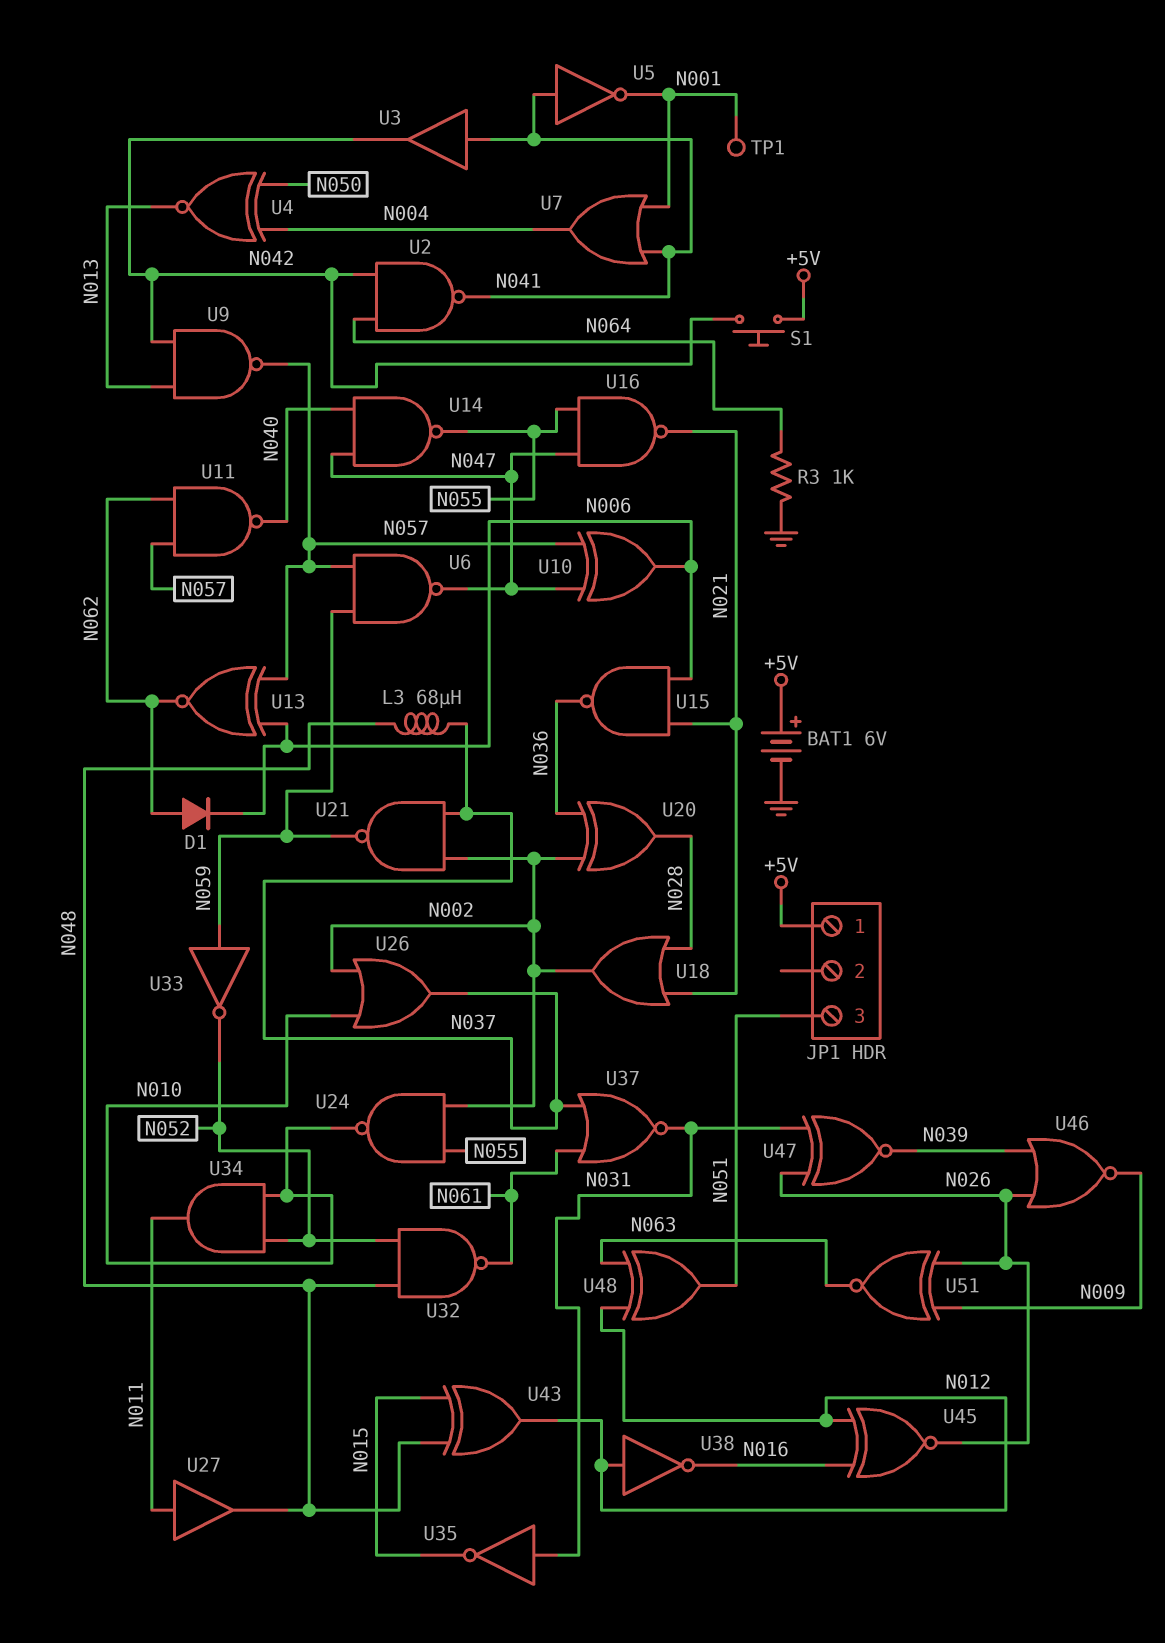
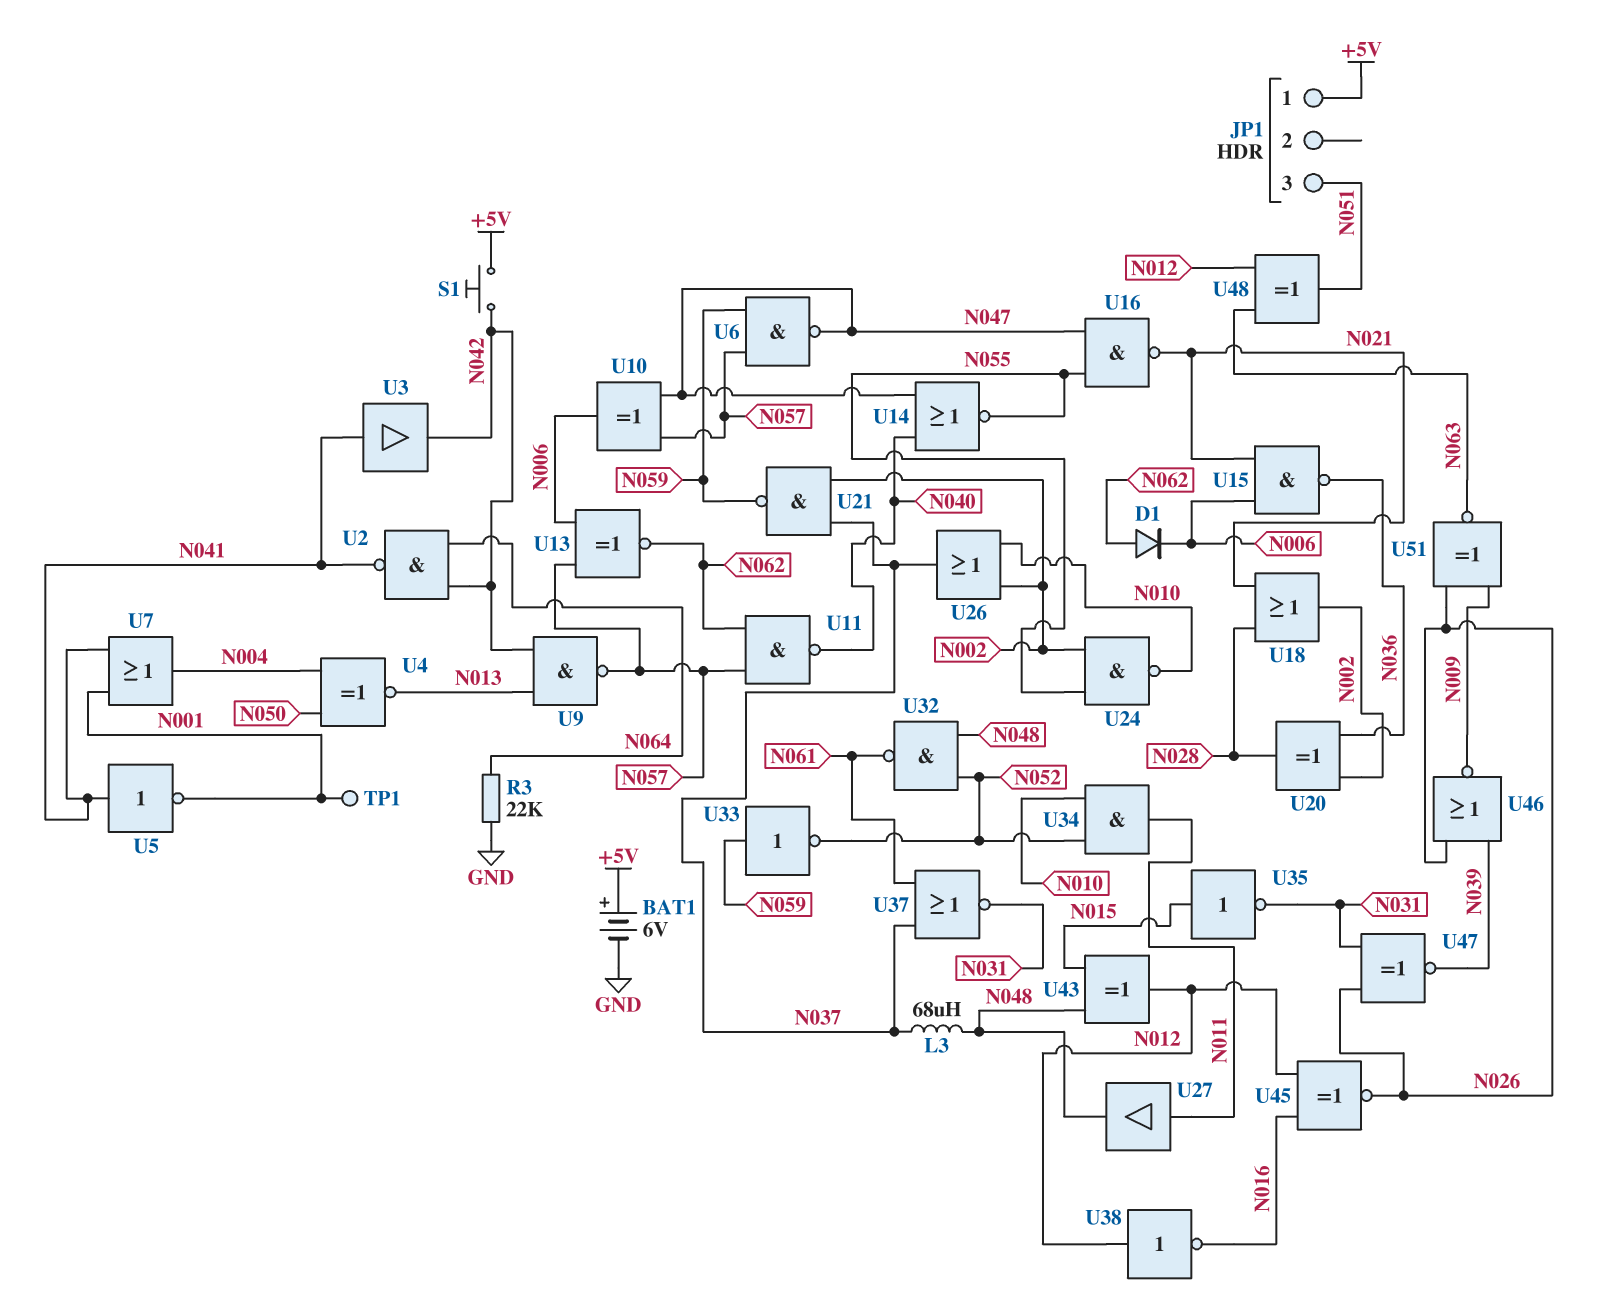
R3: 1k (GND, N064) -> 22k (GND, N064)
U14: NAND (in N040, in N047, out N055) -> NOR (in N040, in N047, out N055)
U35: NOT (in N031, out N015) -> NOT (in N015, out N031)

